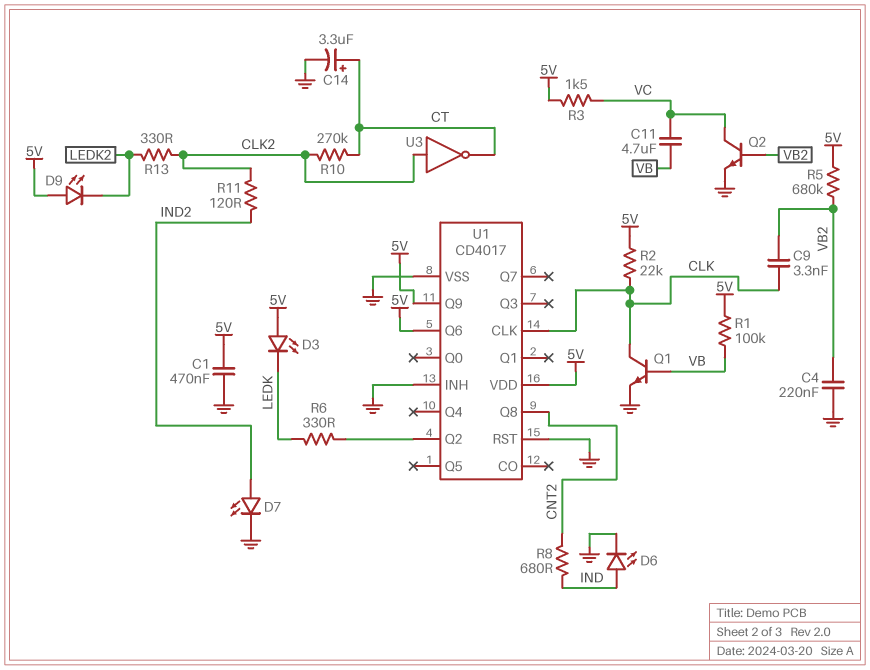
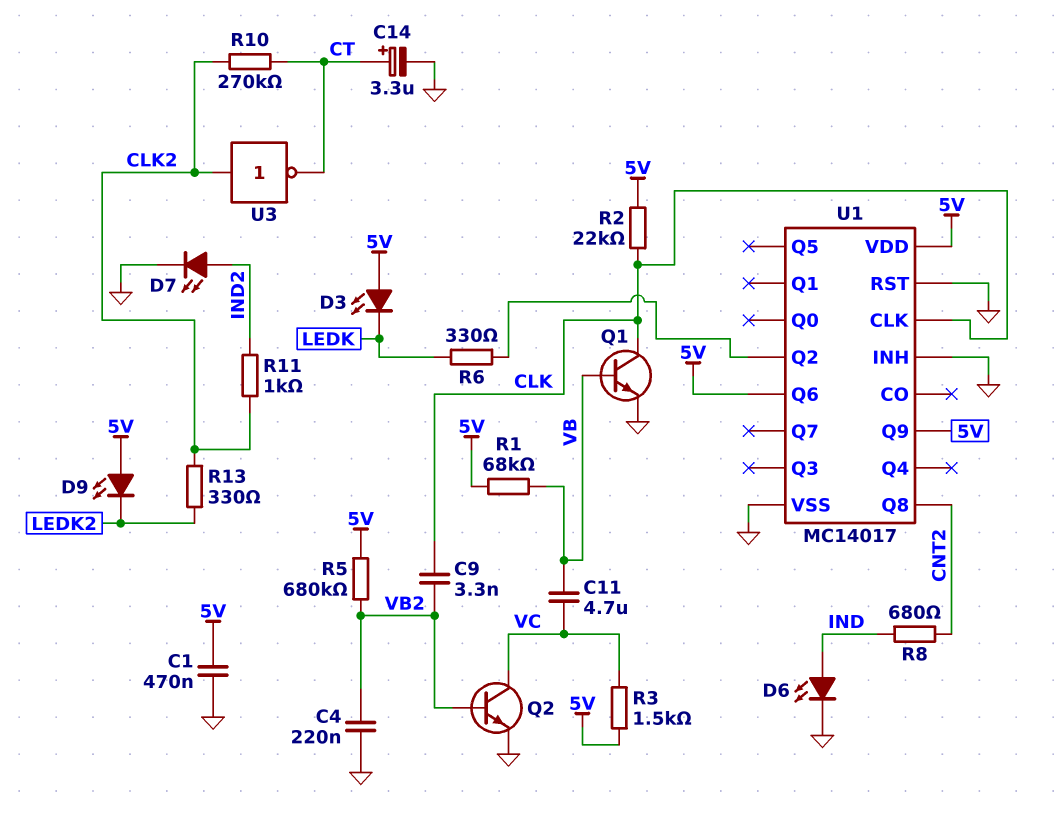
R1: 100k (5V, VB) -> 68k (5V, VB)
R11: 120 (CLK2, IND2) -> 1k (CLK2, IND2)
U1: CD4017 -> MC14017

